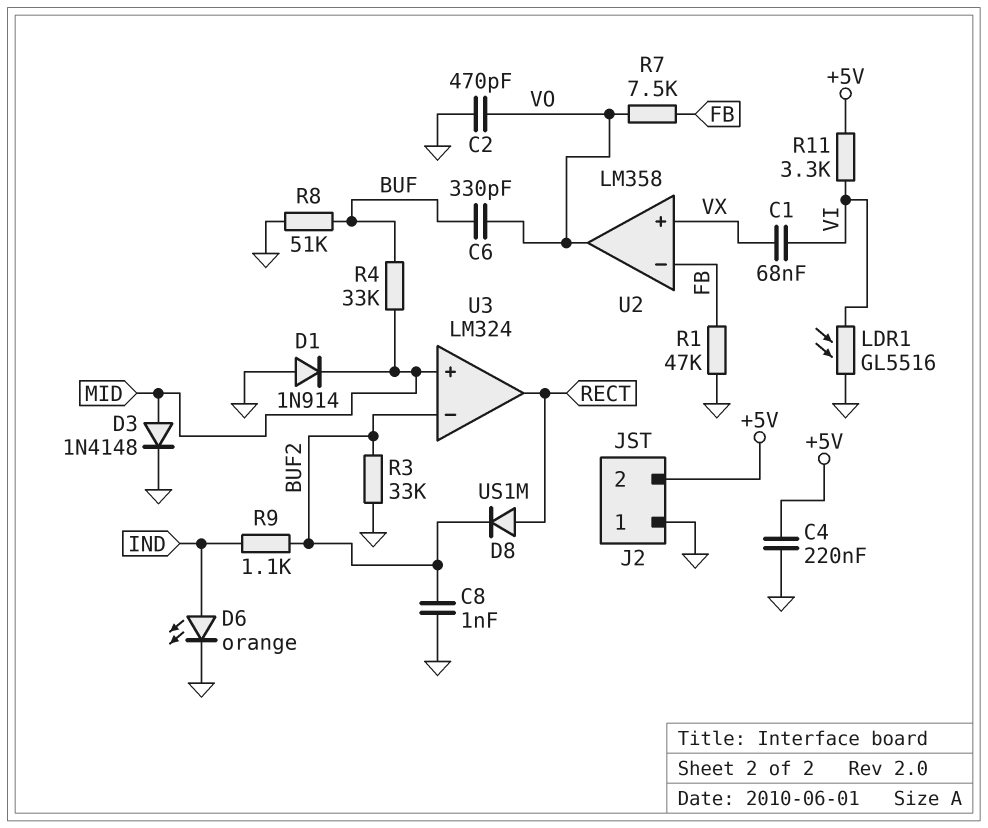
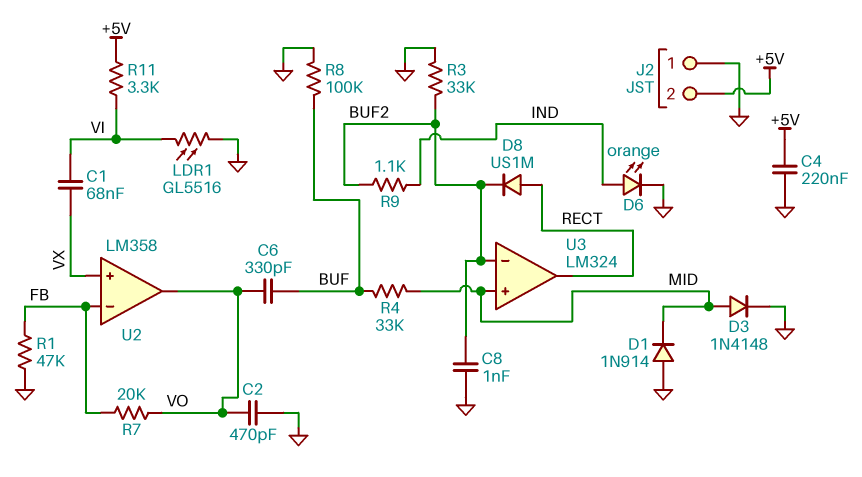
R7: 7.5k (FB, VO) -> 20k (FB, VO)
R8: 51k (BUF, GND) -> 100k (BUF, GND)

